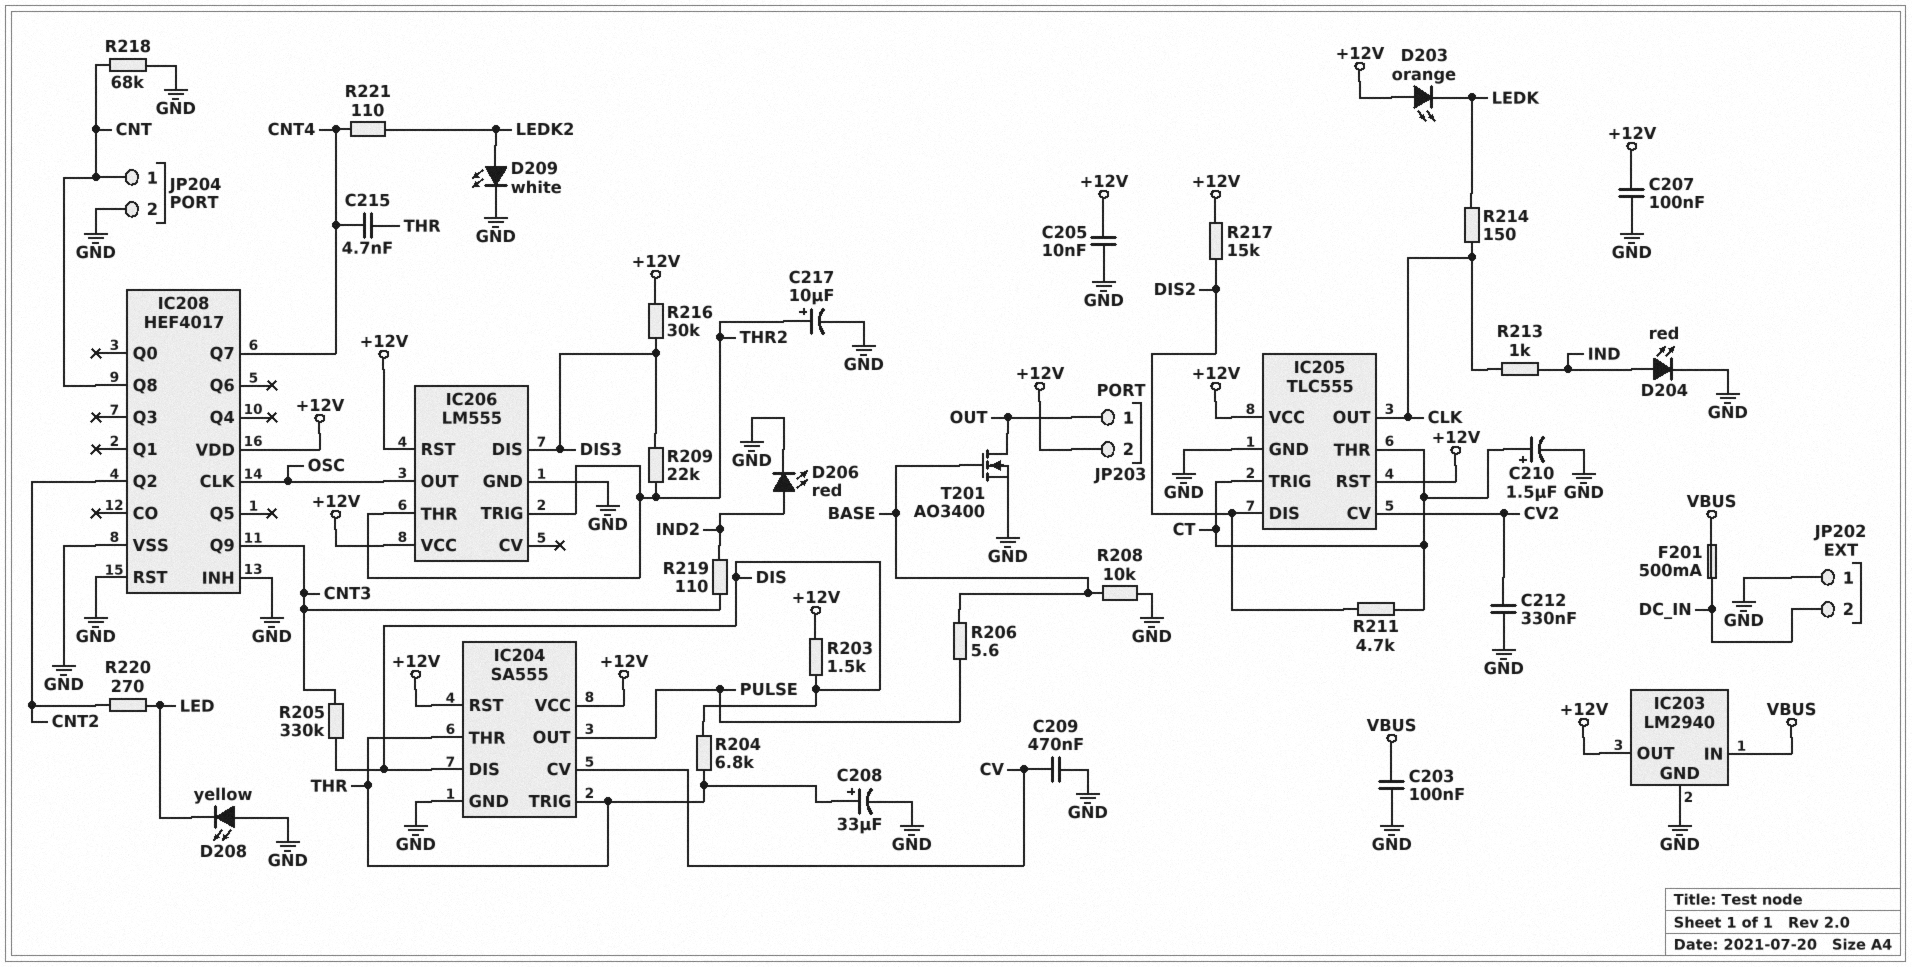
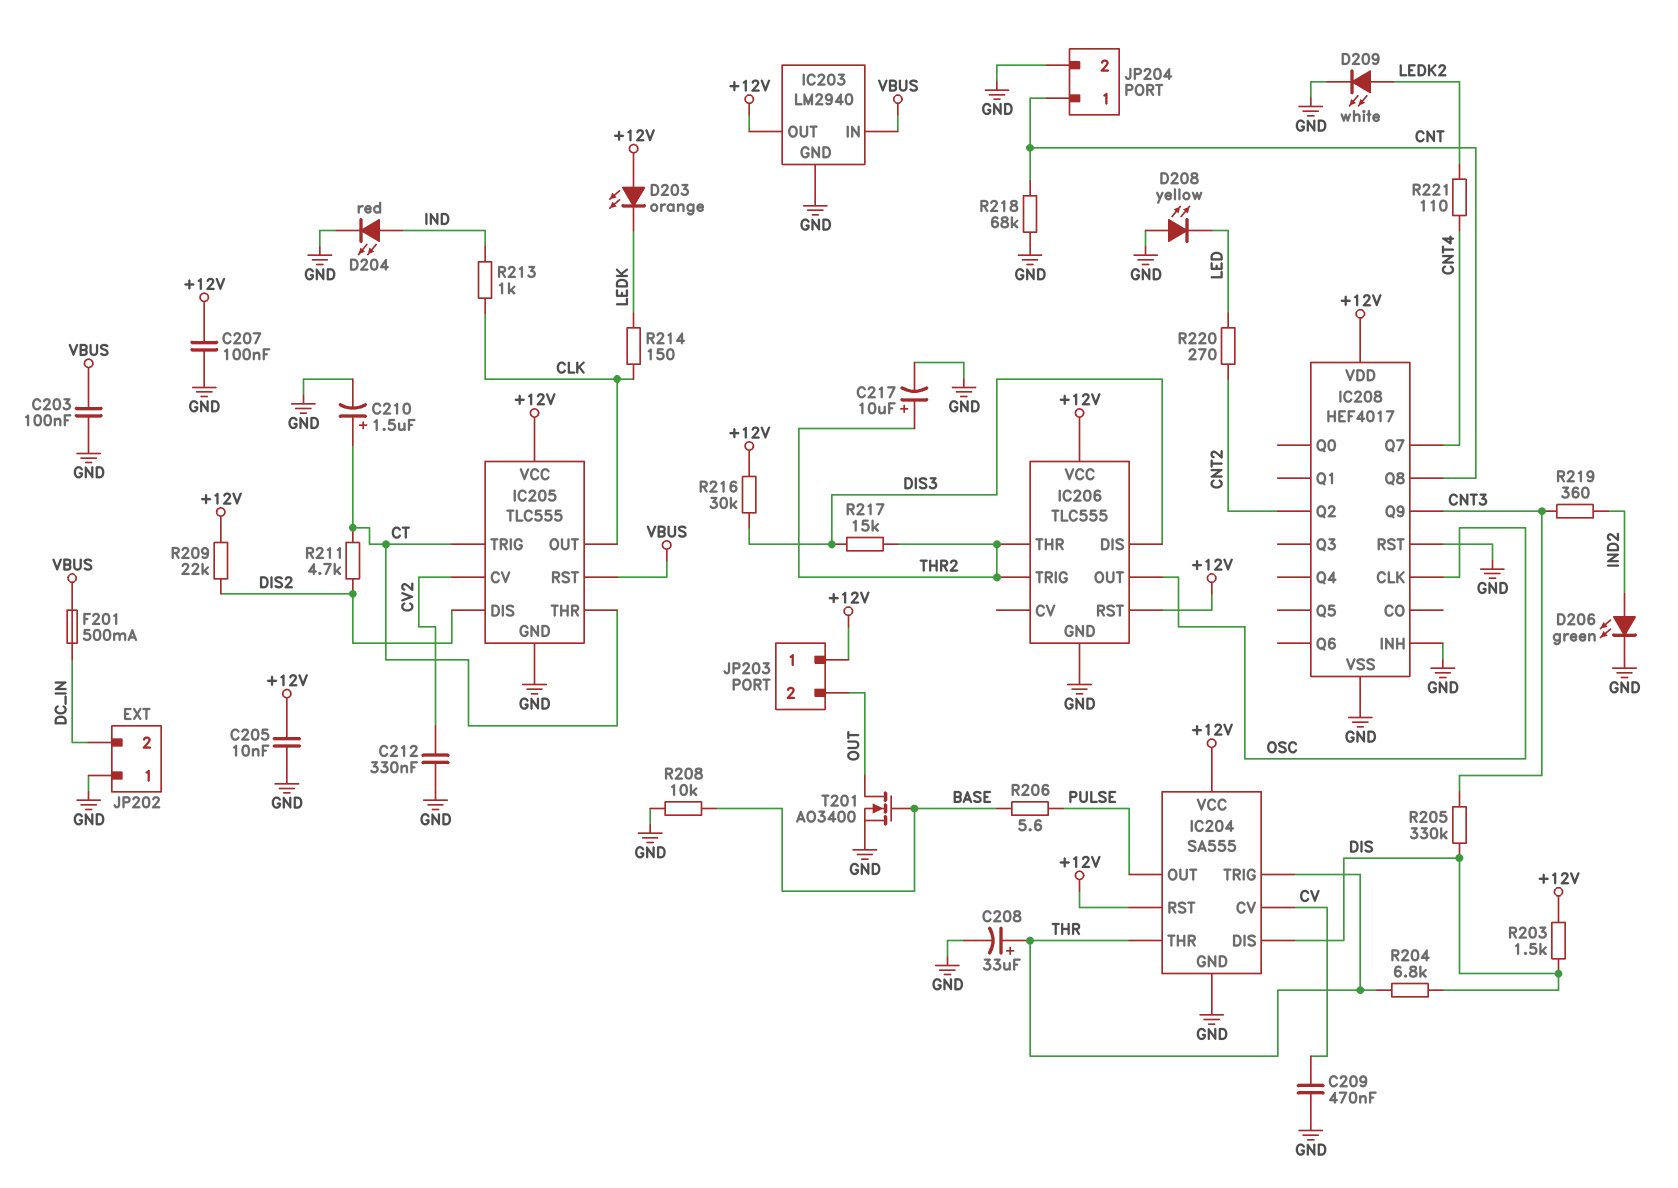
C215: 4.7nF (CNT4, THR) -> none
D206: LED red (A IND2, K GND) -> LED green (A IND2, K GND)
IC205 pin RST: +12V -> VBUS
IC206: LM555 -> TLC555
JP203 pin 1: OUT -> +12V
JP203 pin 2: +12V -> OUT
R209: 22k (DIS3, THR2) -> 22k (+12V, DIS2)
R217: 15k (+12V, DIS2) -> 15k (DIS3, THR2)
R219: 110 (CNT3, IND2) -> 360 (CNT3, IND2)

